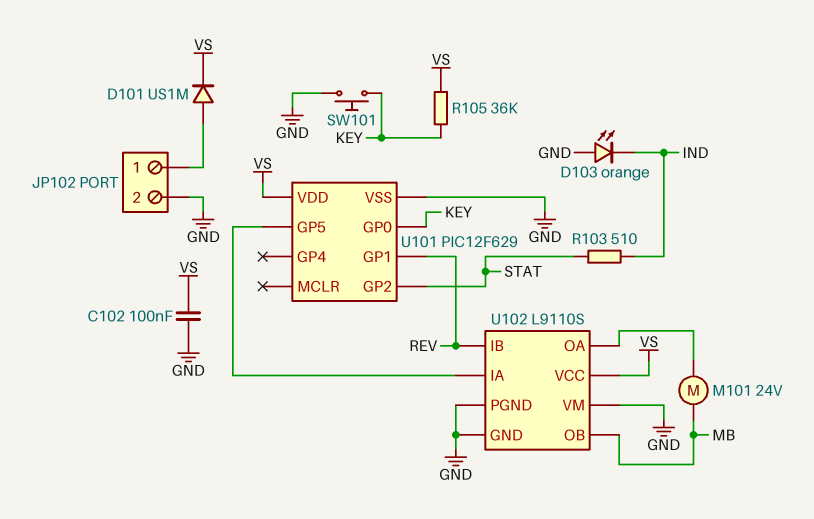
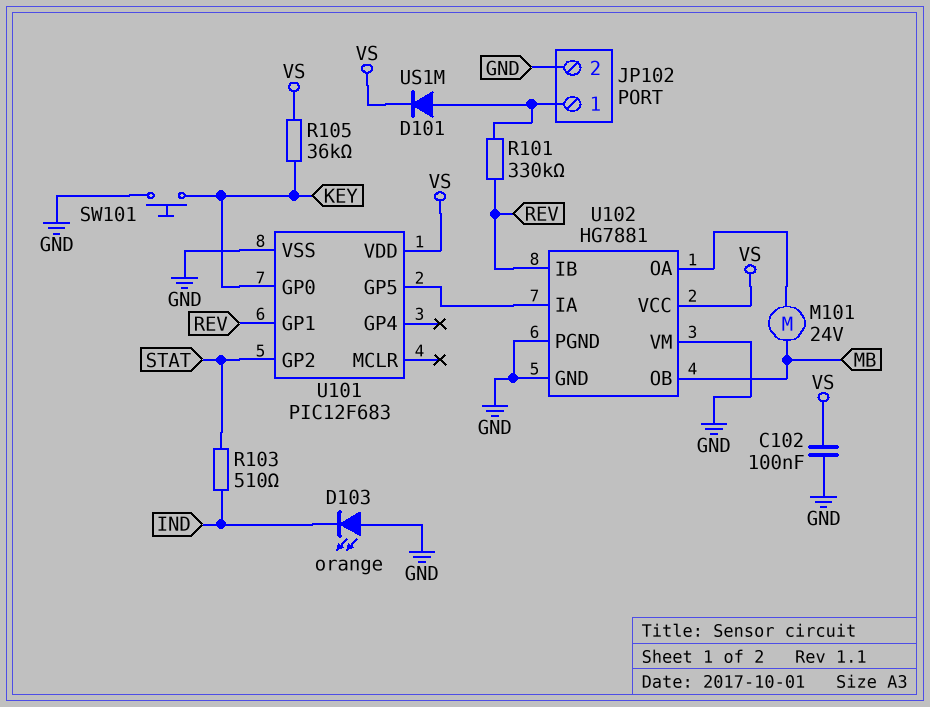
R101: none -> 330k (JP102/1, REV)
U101: PIC12F629 -> PIC12F683
U102: L9110S -> HG7881

